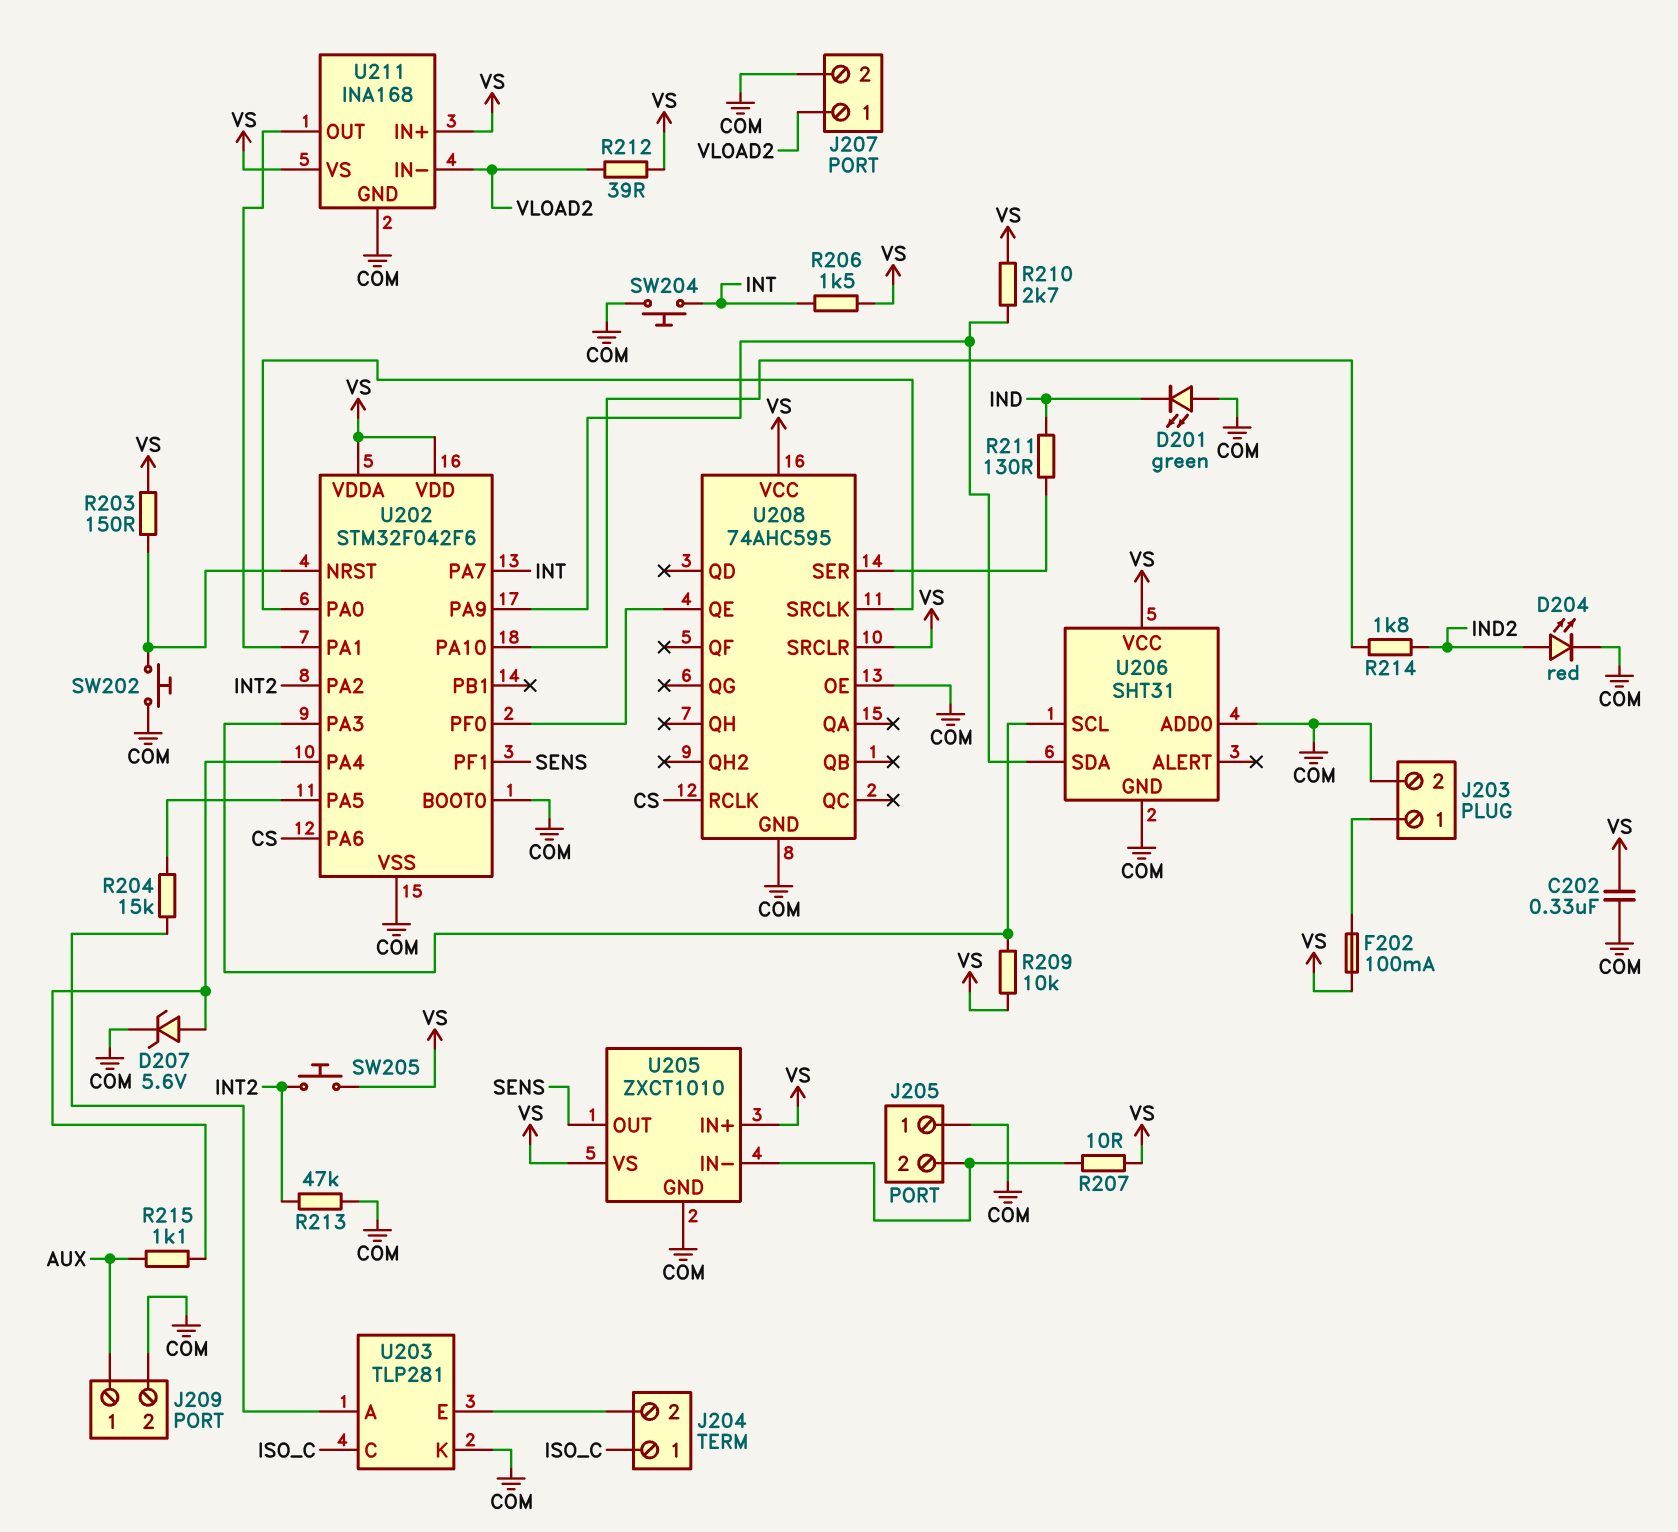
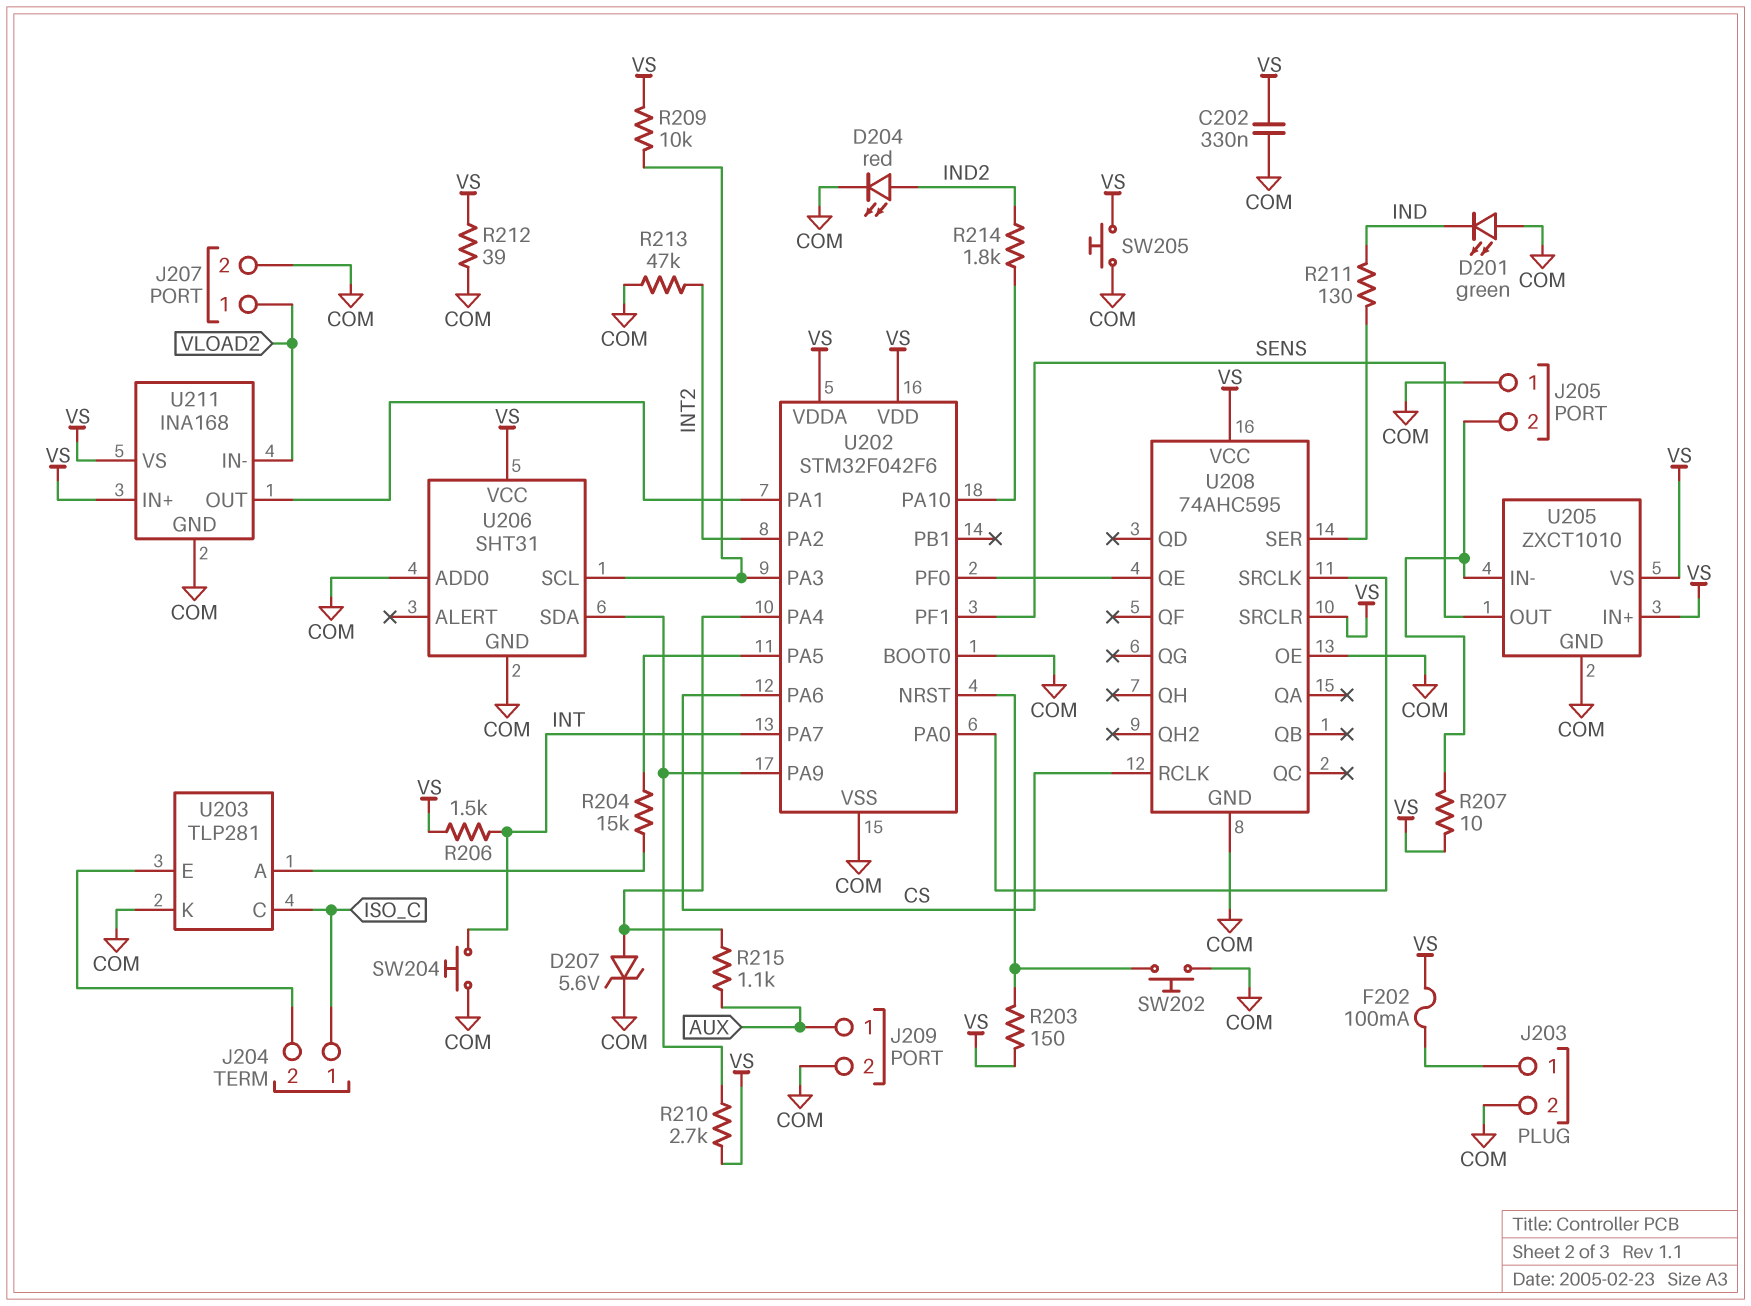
R212: 39 (VLOAD2, VS) -> 39 (COM, VS)
SW205: button (INT2, VS) -> button (COM, VS)

